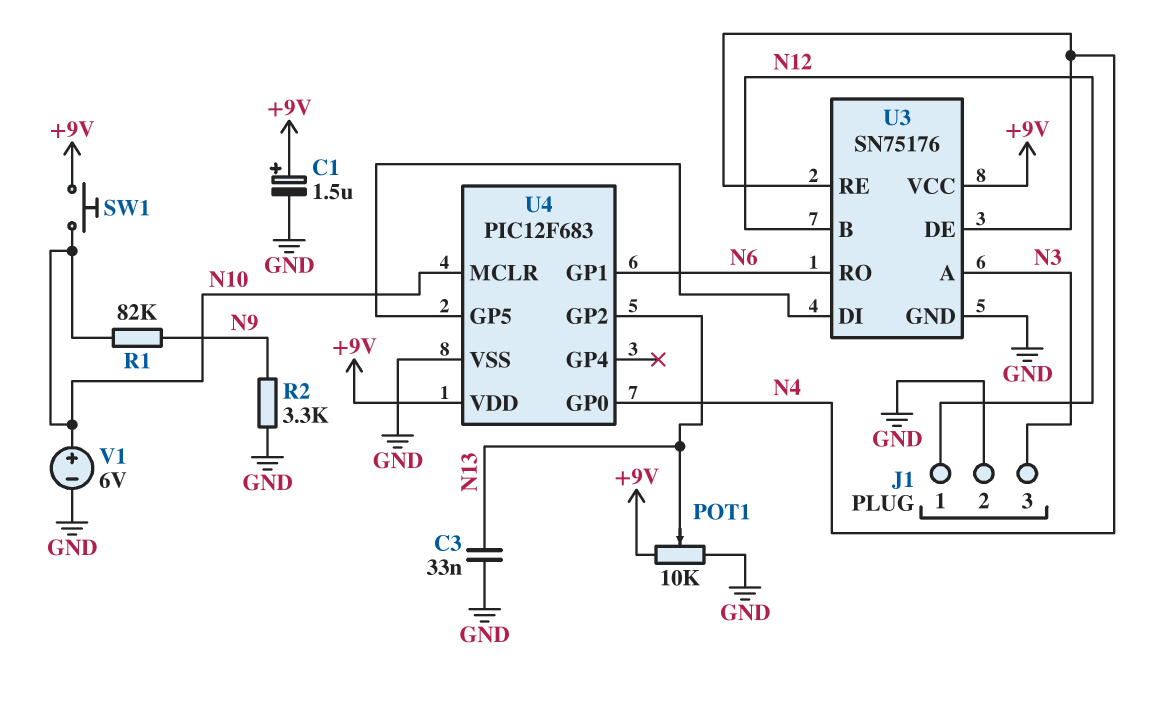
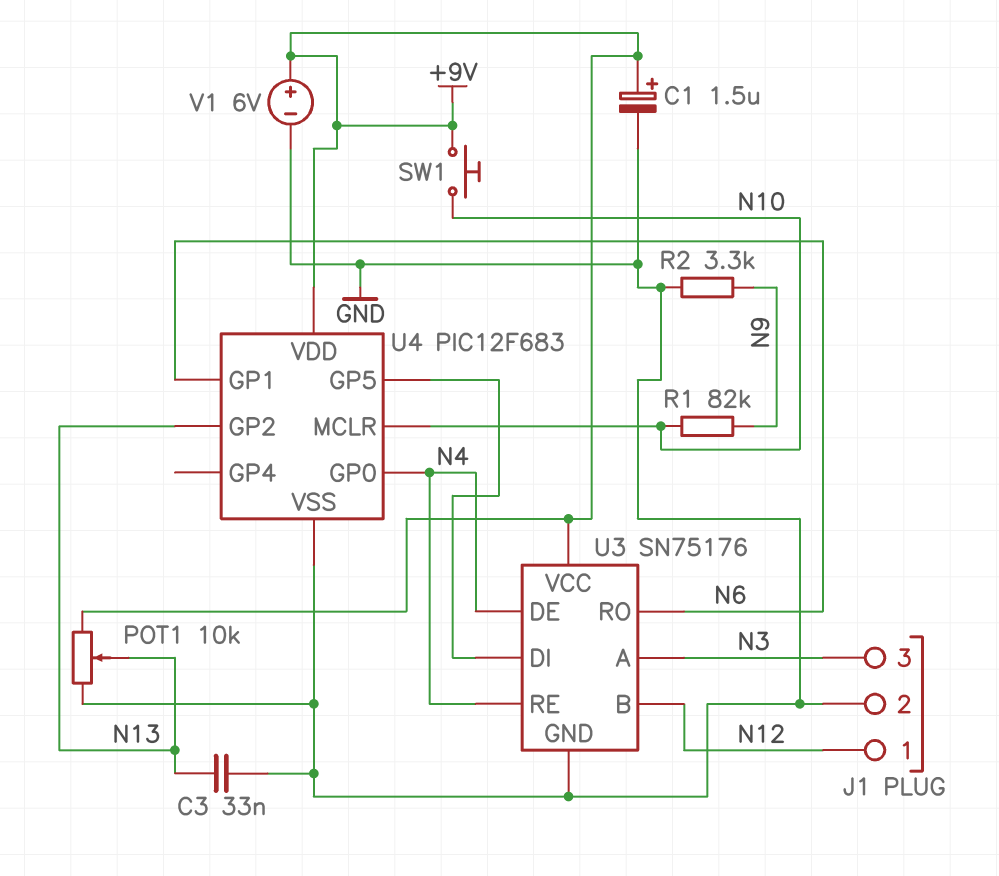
V1: 6V (plus N10, minus GND) -> 6V (plus +9V, minus GND)

